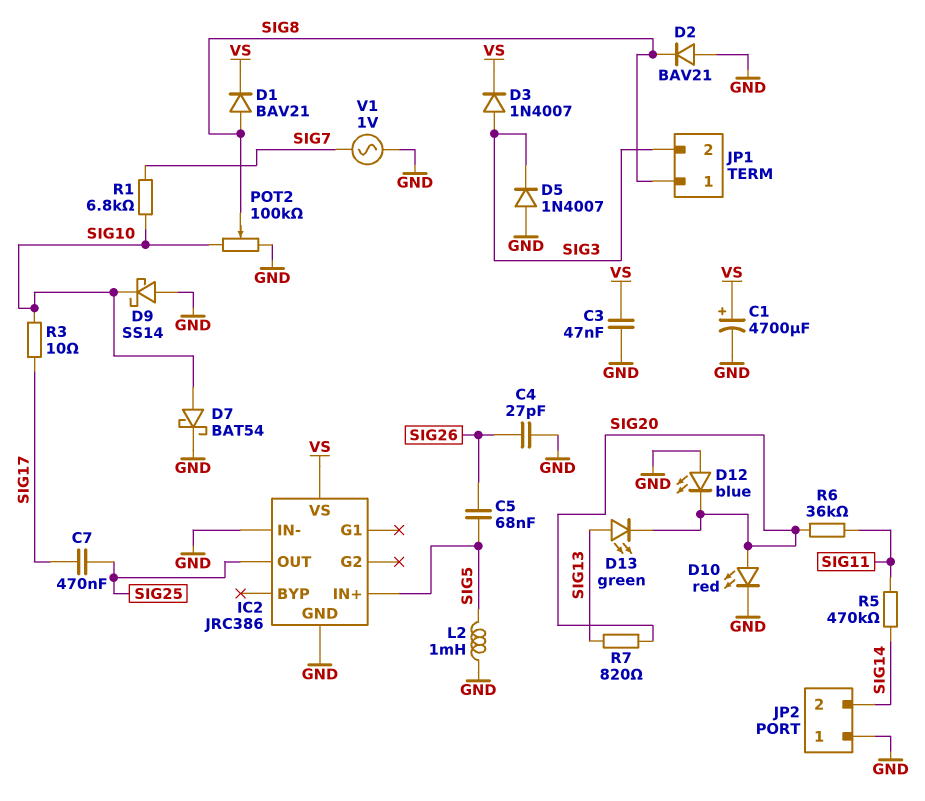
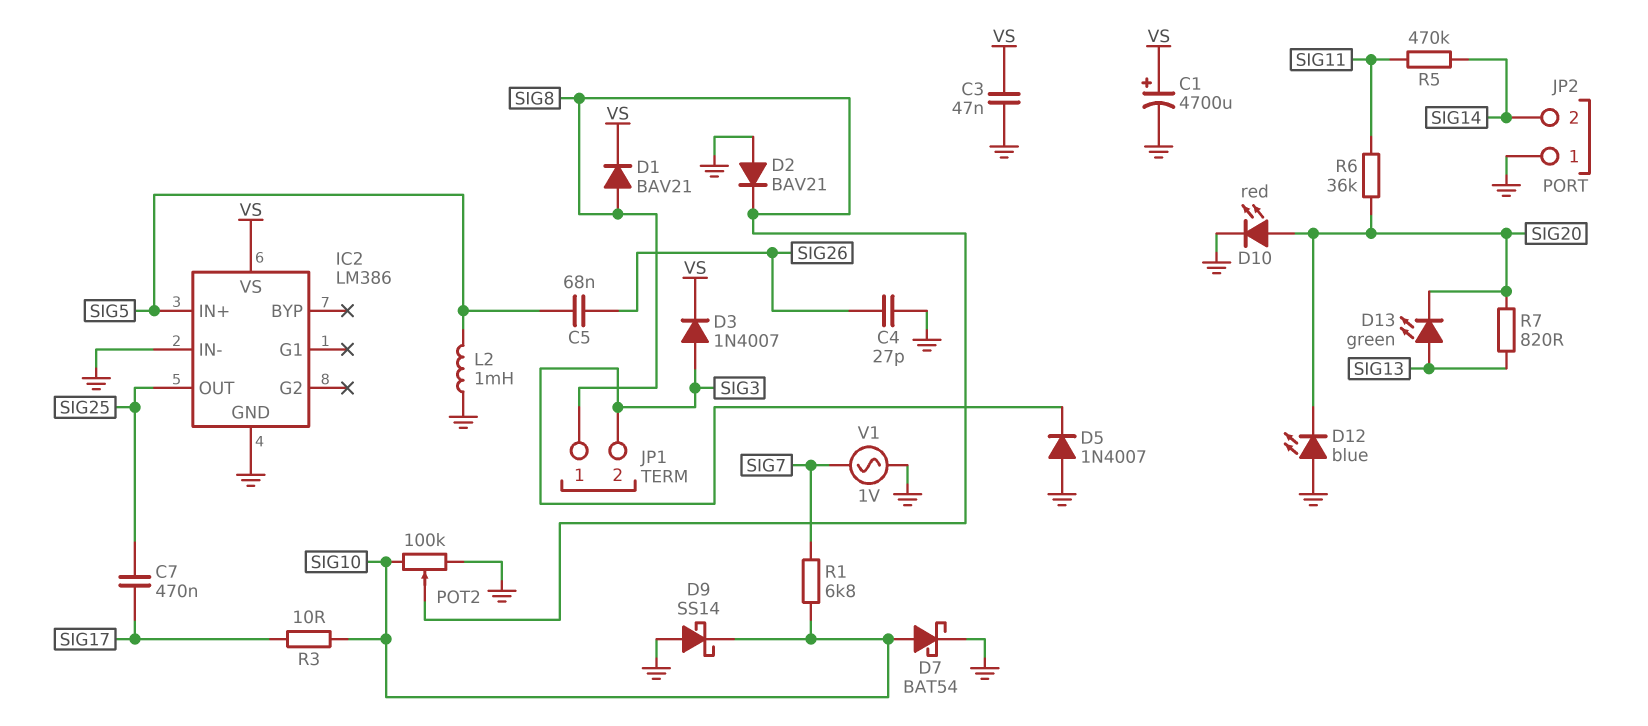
IC2: JRC386 -> LM386

